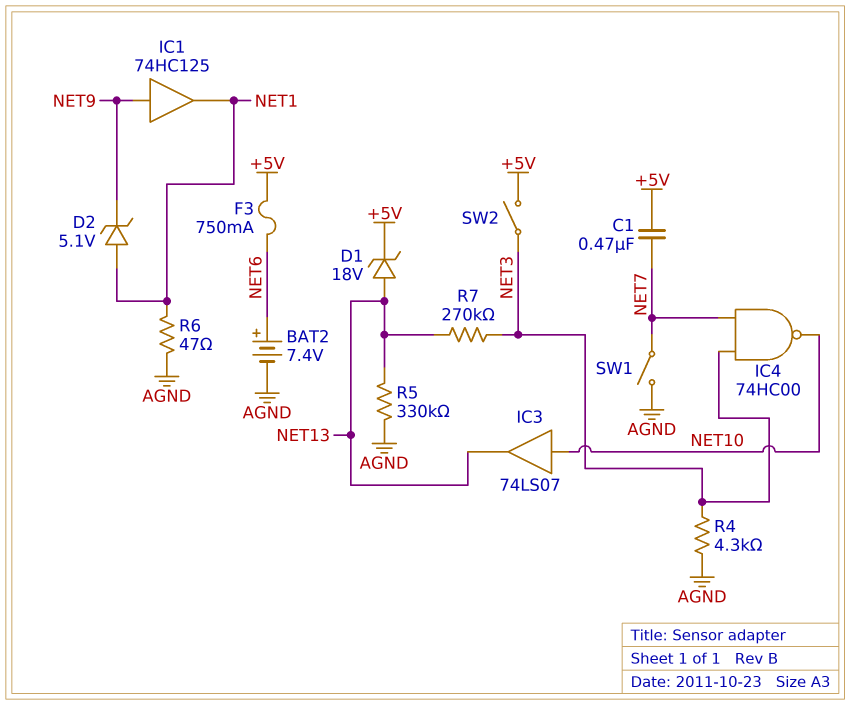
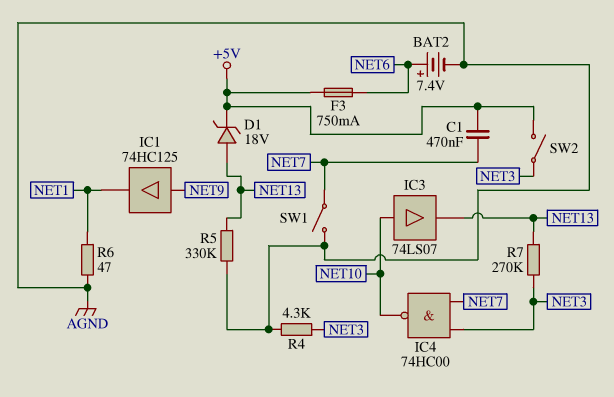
D2: zener 5.1V (A NET1, K NET9) -> none

